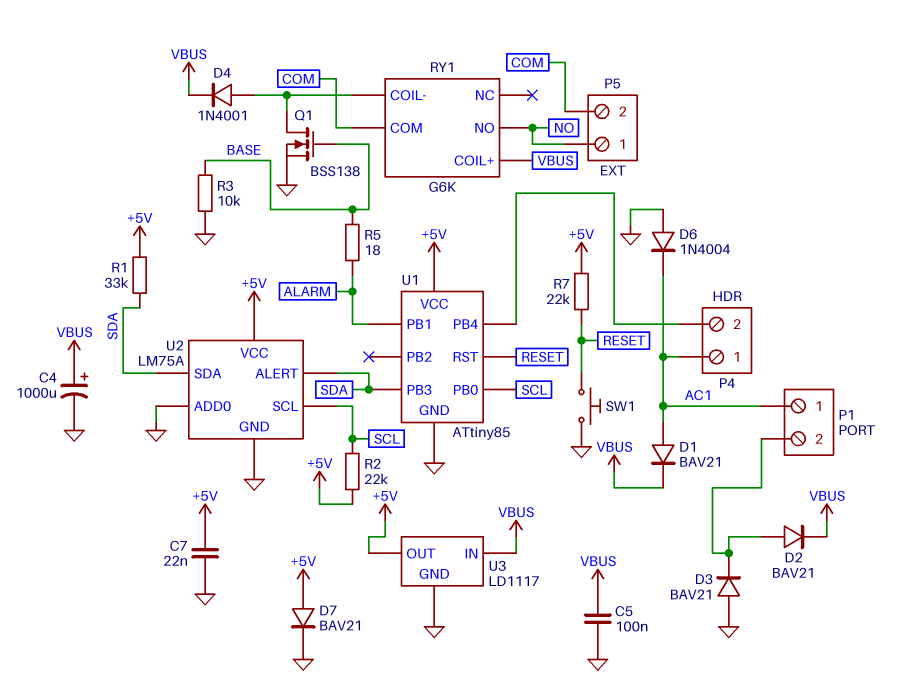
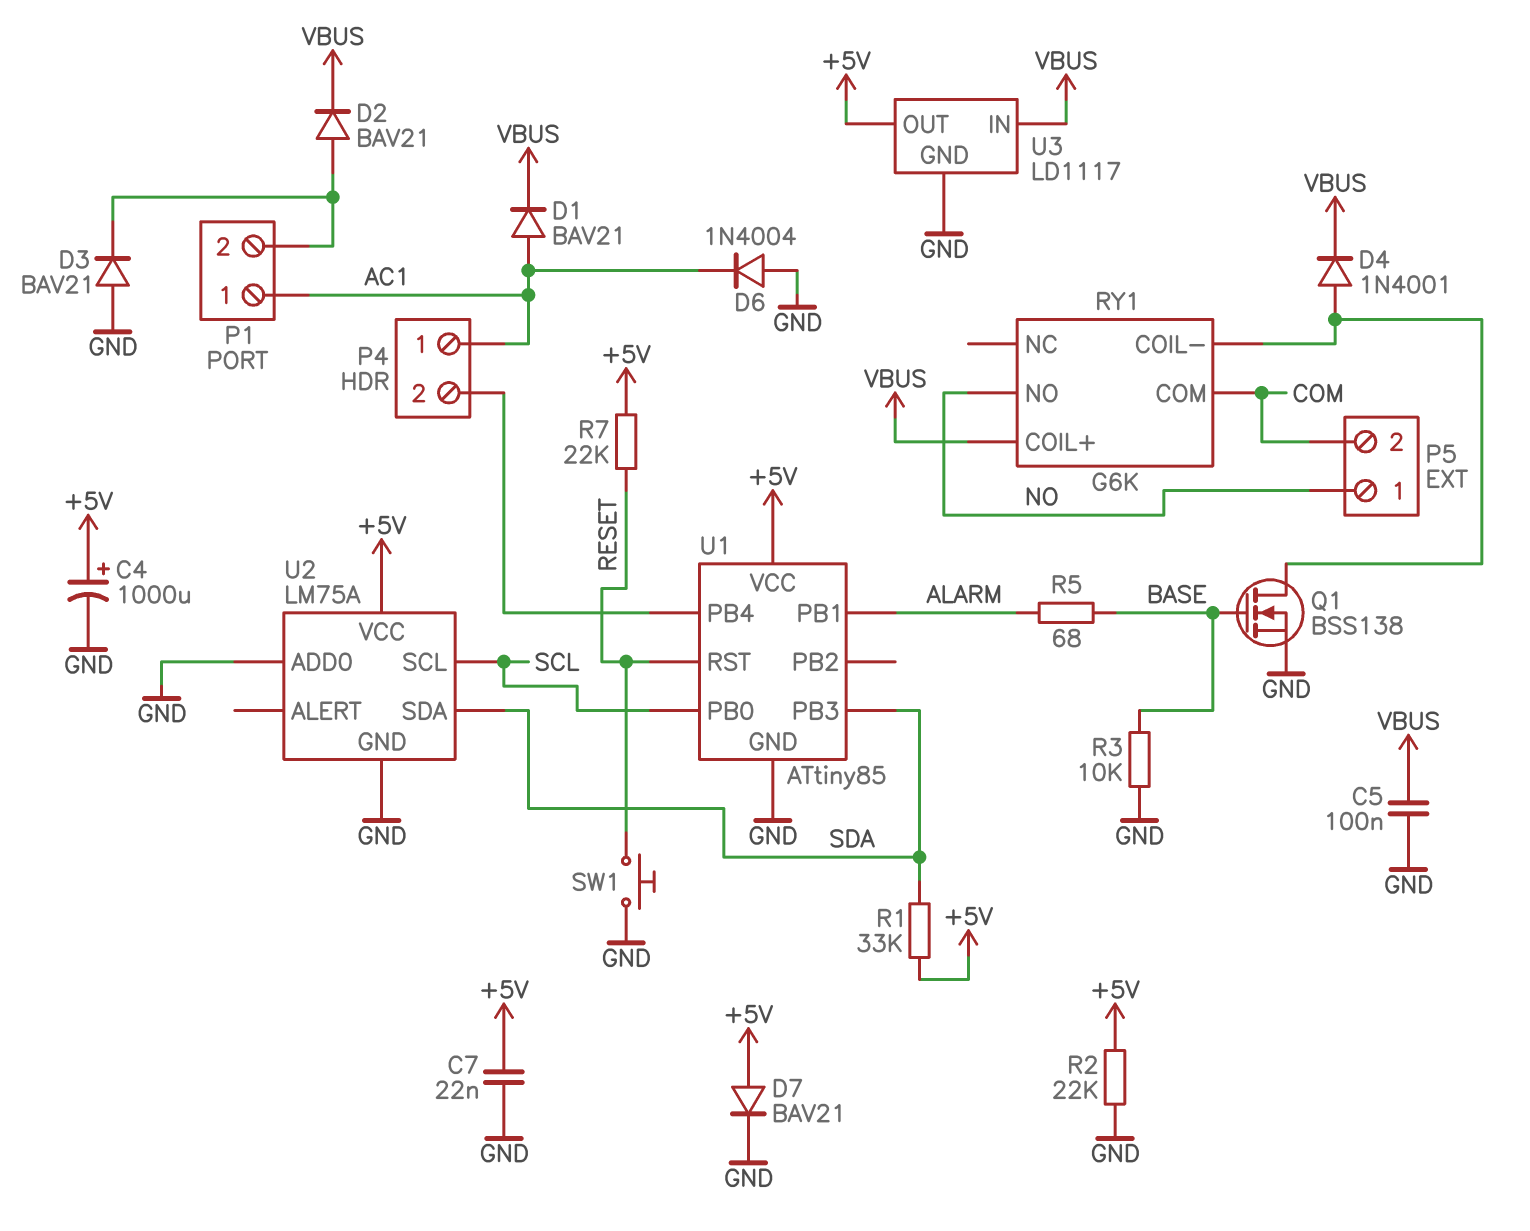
C4: 1000uF (plus VBUS, minus GND) -> 1000uF (plus +5V, minus GND)
R2: 22k (+5V, SCL) -> 22k (+5V, GND)
R5: 18 (ALARM, BASE) -> 68 (ALARM, BASE)
U2 pin ALERT: SDA -> none

